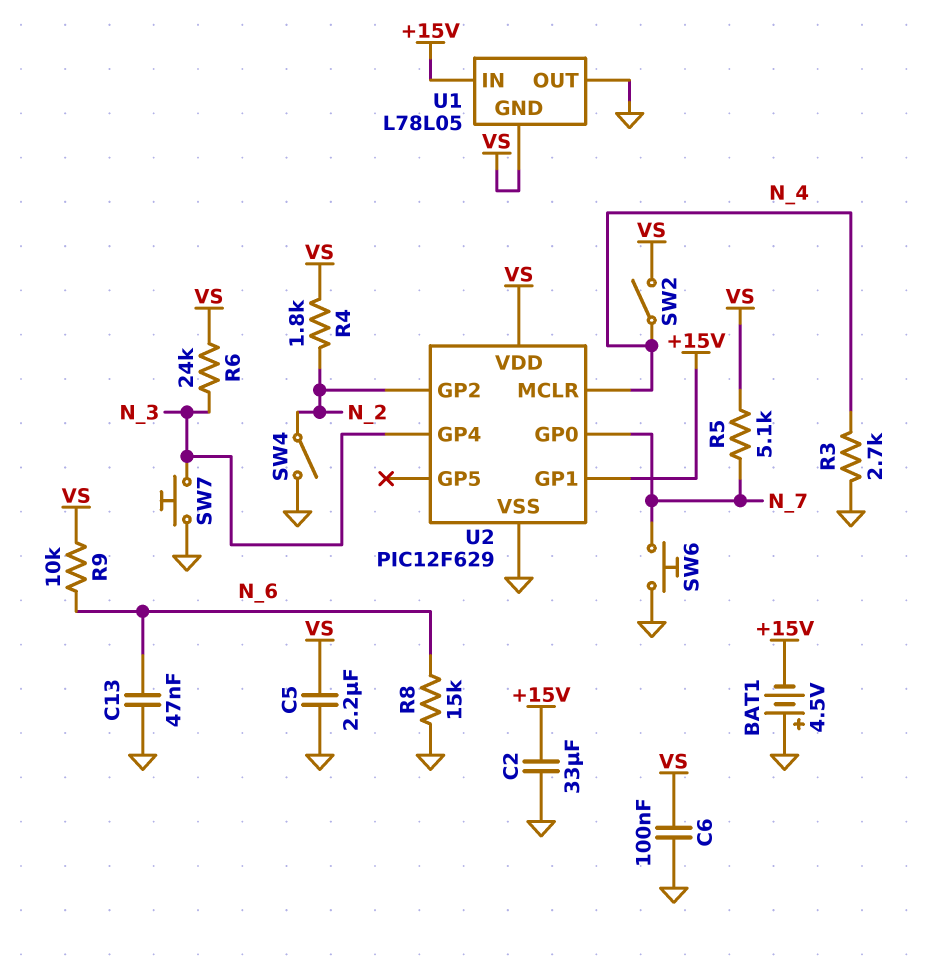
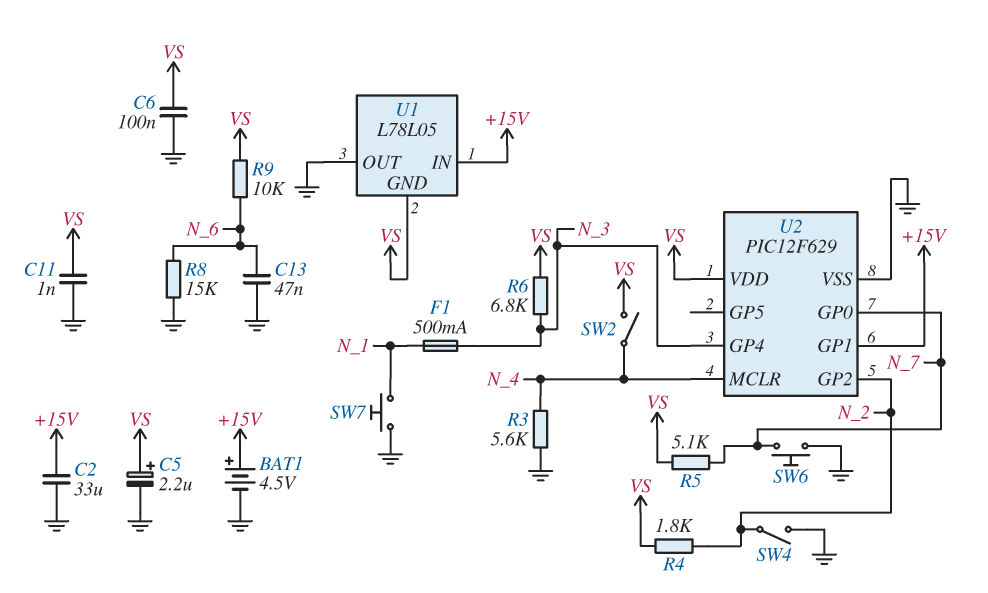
BAT1: 4.5V (plus GND, minus +15V) -> 4.5V (plus +15V, minus GND)
C5: 2.2uF (GND, VS) -> 2.2uF (plus VS, minus GND)
C11: none -> 1nF (GND, VS)
F1: none -> 500mA (N_1, N_3)
R3: 2.7k (GND, N_4) -> 5.6k (GND, N_4)
R6: 24k (N_3, VS) -> 6.8k (N_3, VS)
SW7: button (GND, N_3) -> button (GND, N_1)

